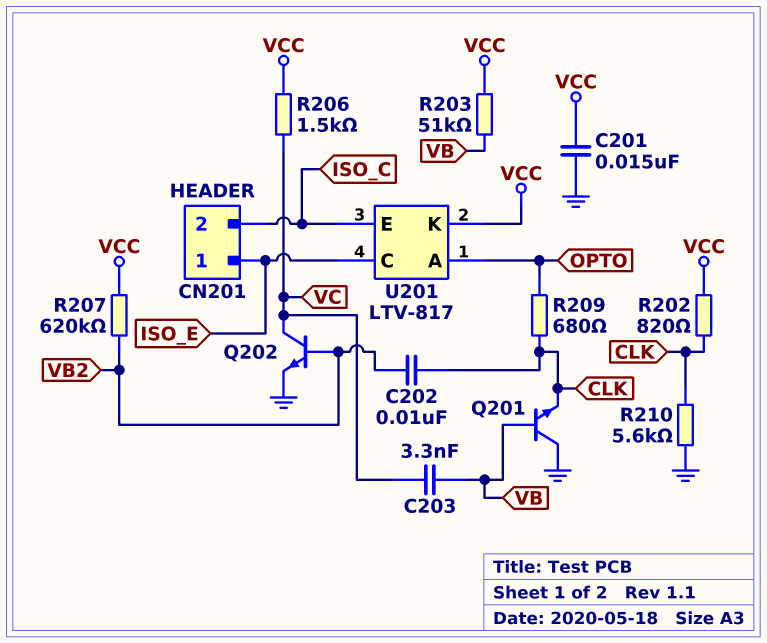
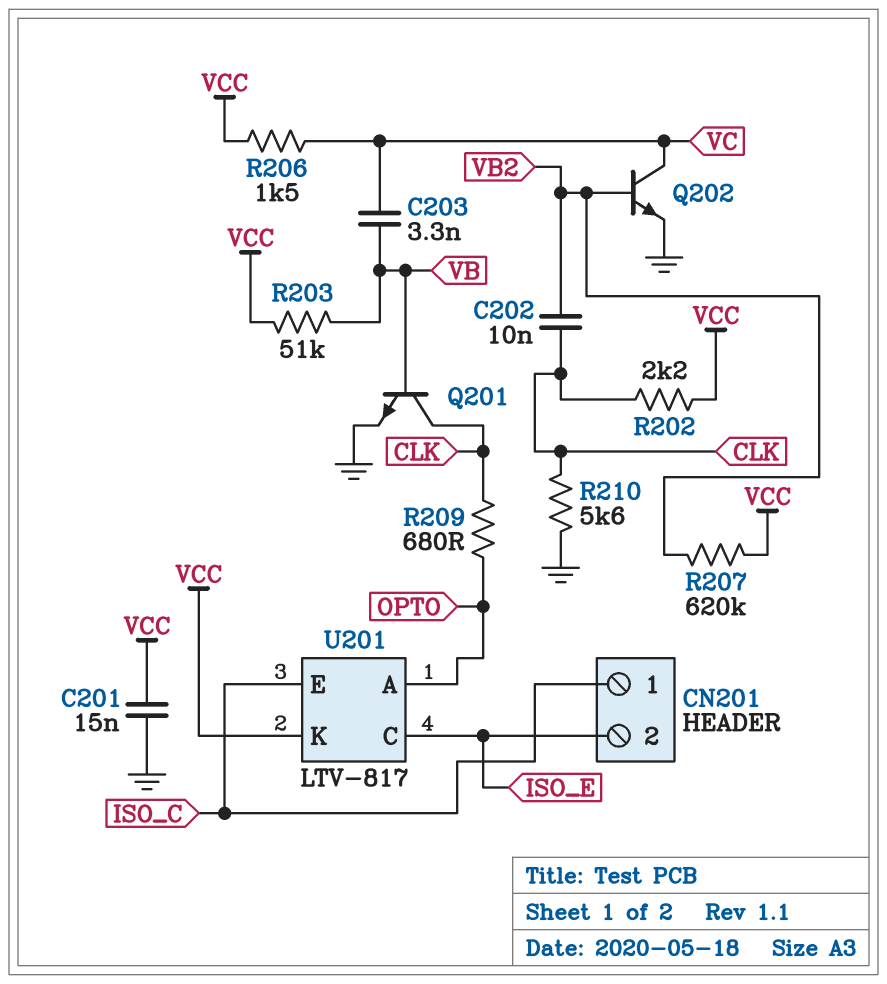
CN201 pin 1: ISO_E -> ISO_C
CN201 pin 2: ISO_C -> ISO_E
Q201: NPN (B VB, C GND, E CLK) -> NPN (B VB, C CLK, E GND)
R202: 820 (CLK, VCC) -> 2.2k (CLK, VCC)

